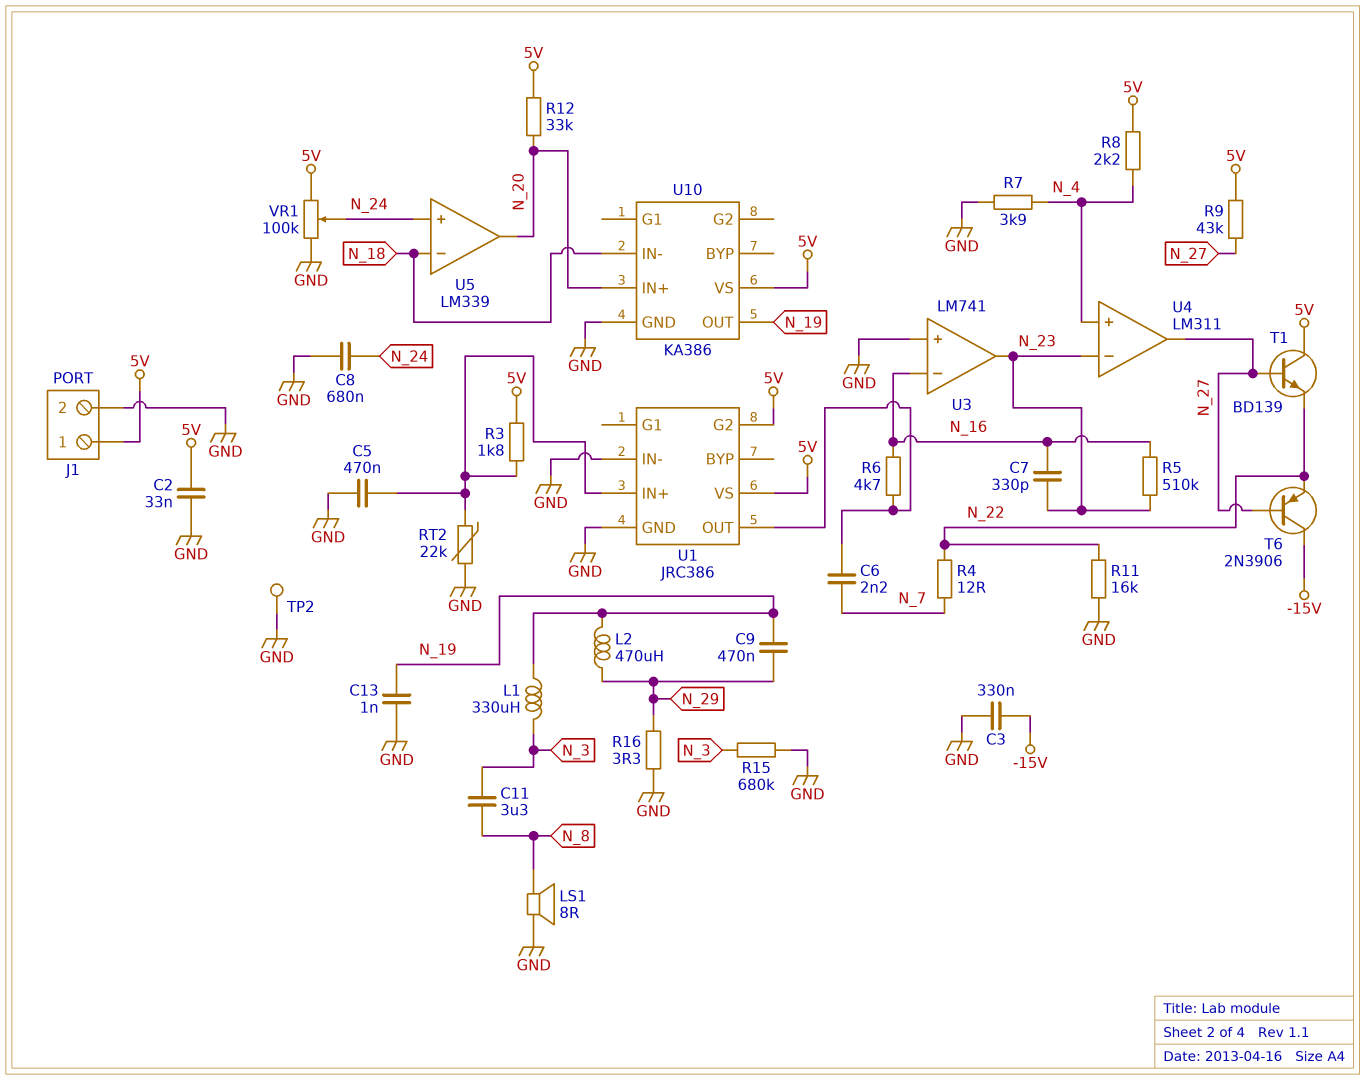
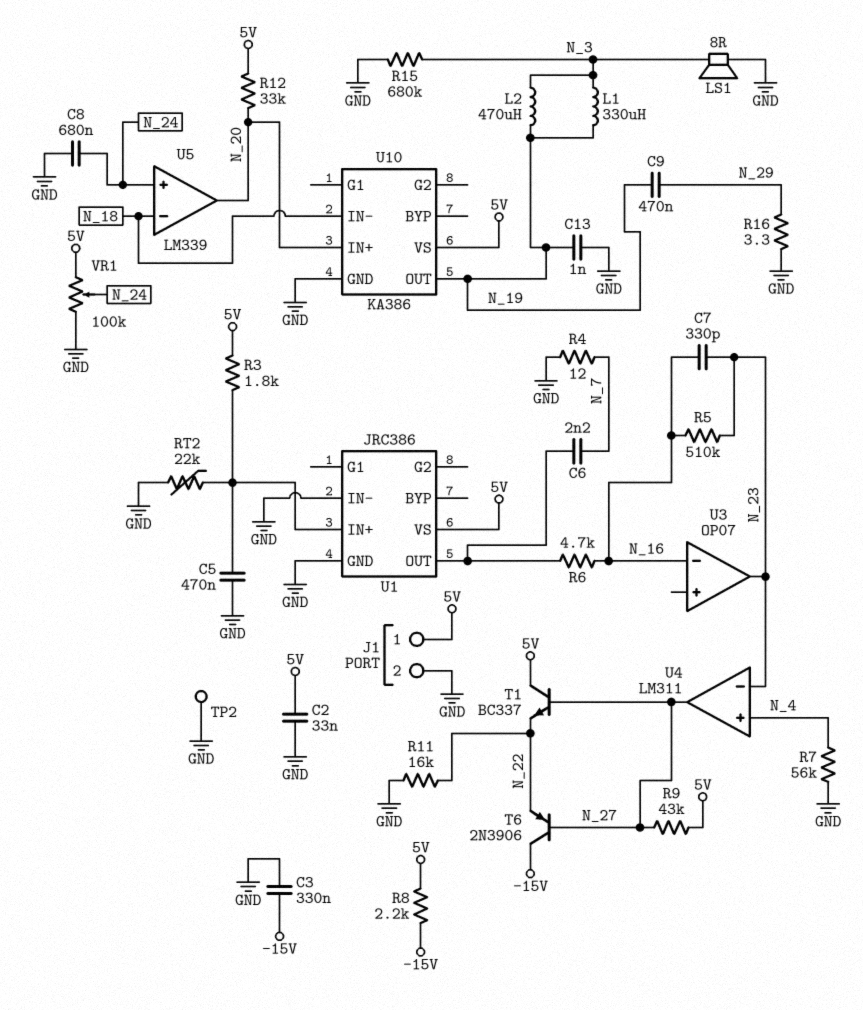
C11: 3.3uF (N_3, N_8) -> none
L2: 470uH (N_19, N_29) -> 470uH (N_3, N_19)
LS1: speaker 8R (GND, N_8) -> speaker 8R (GND, N_3)
R4: 12 (N_7, N_22) -> 12 (GND, N_7)
R7: 3.9k (GND, N_4) -> 56k (GND, N_4)
R8: 2.2k (5V, N_4) -> 2.2k (-15V, 5V)
T1: NPN BD139 (B N_27, C 5V, E N_22) -> NPN BC337 (B N_27, C 5V, E N_22)
U1 pin G2: 5V -> none
U3: LM741 -> OP07
U3 pin in+: GND -> none

